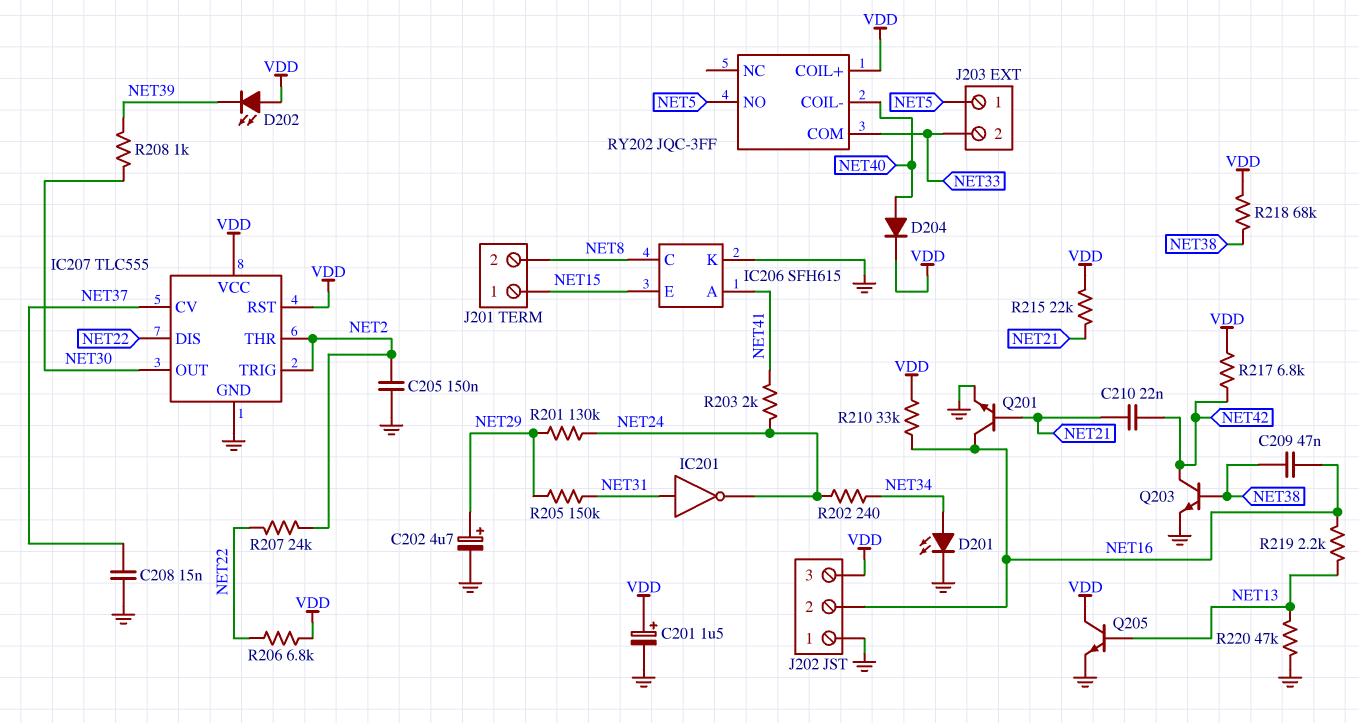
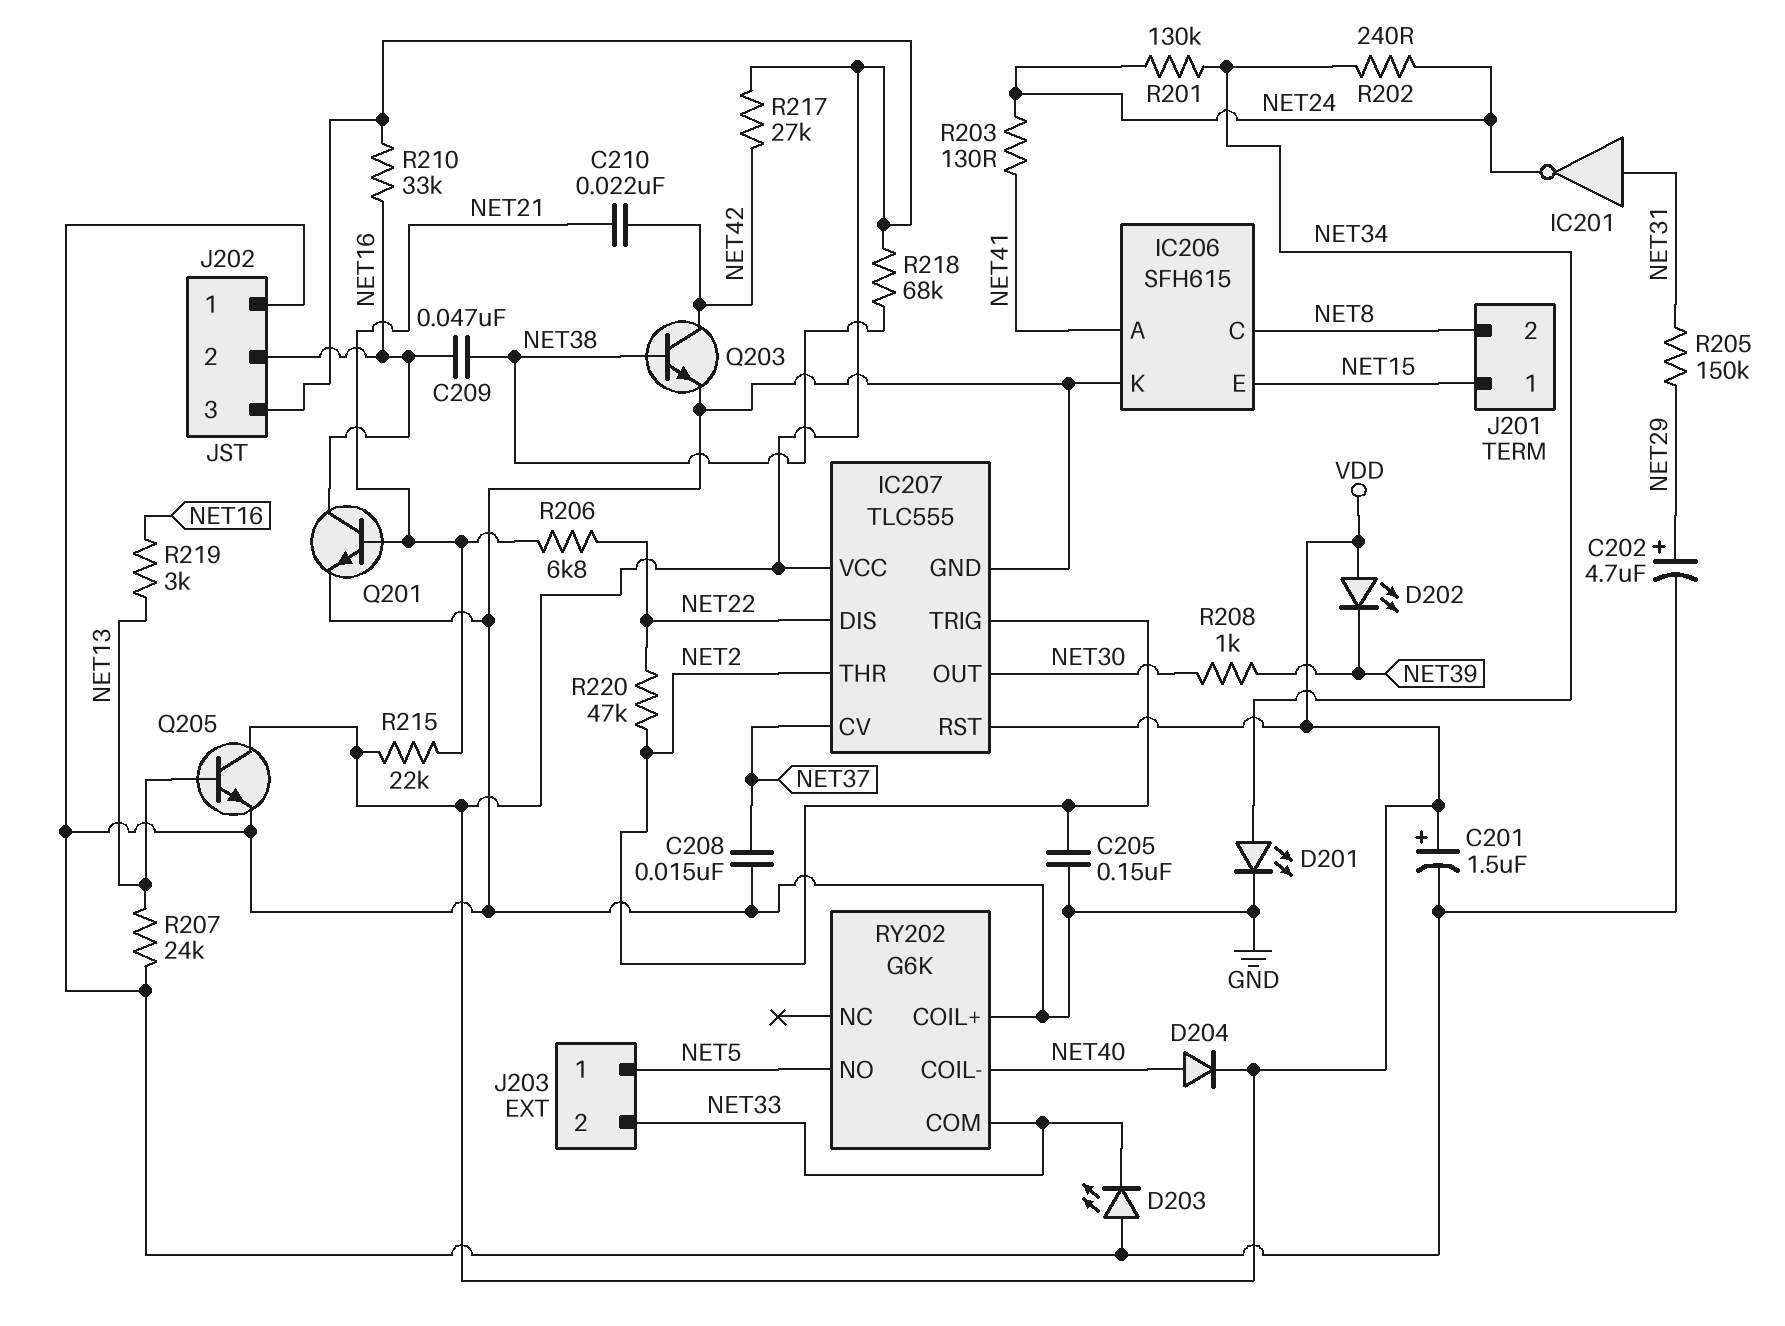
D203: none -> LED (A GND, K NET33)
R201: 130k (NET24, NET29) -> 130k (NET24, NET34)
R203: 2k (NET24, NET41) -> 130 (NET24, NET41)
R206: 6.8k (NET22, VDD) -> 6.8k (NET21, NET22)
R207: 24k (NET2, NET22) -> 24k (GND, NET13)
R217: 6.8k (NET42, VDD) -> 27k (NET42, VDD)
R219: 2.2k (NET13, NET16) -> 3k (NET13, NET16)
R220: 47k (GND, NET13) -> 47k (NET2, NET22)
RY202: JQC-3FF -> G6K
RY202 pin COIL+: VDD -> GND

